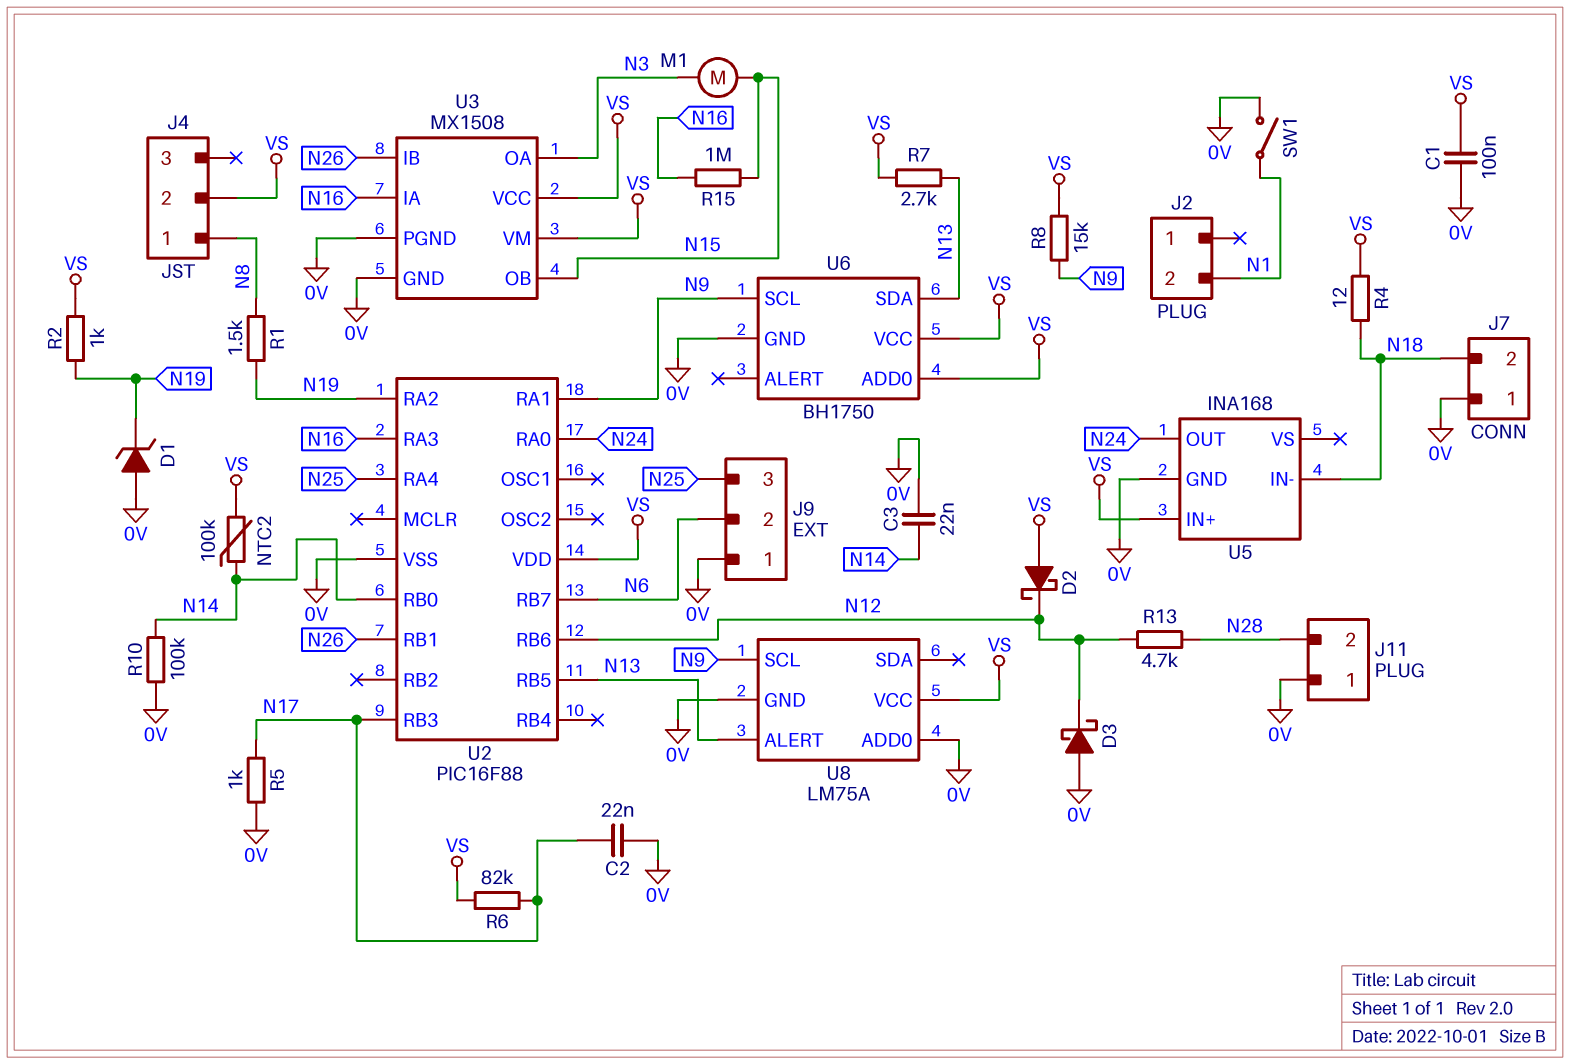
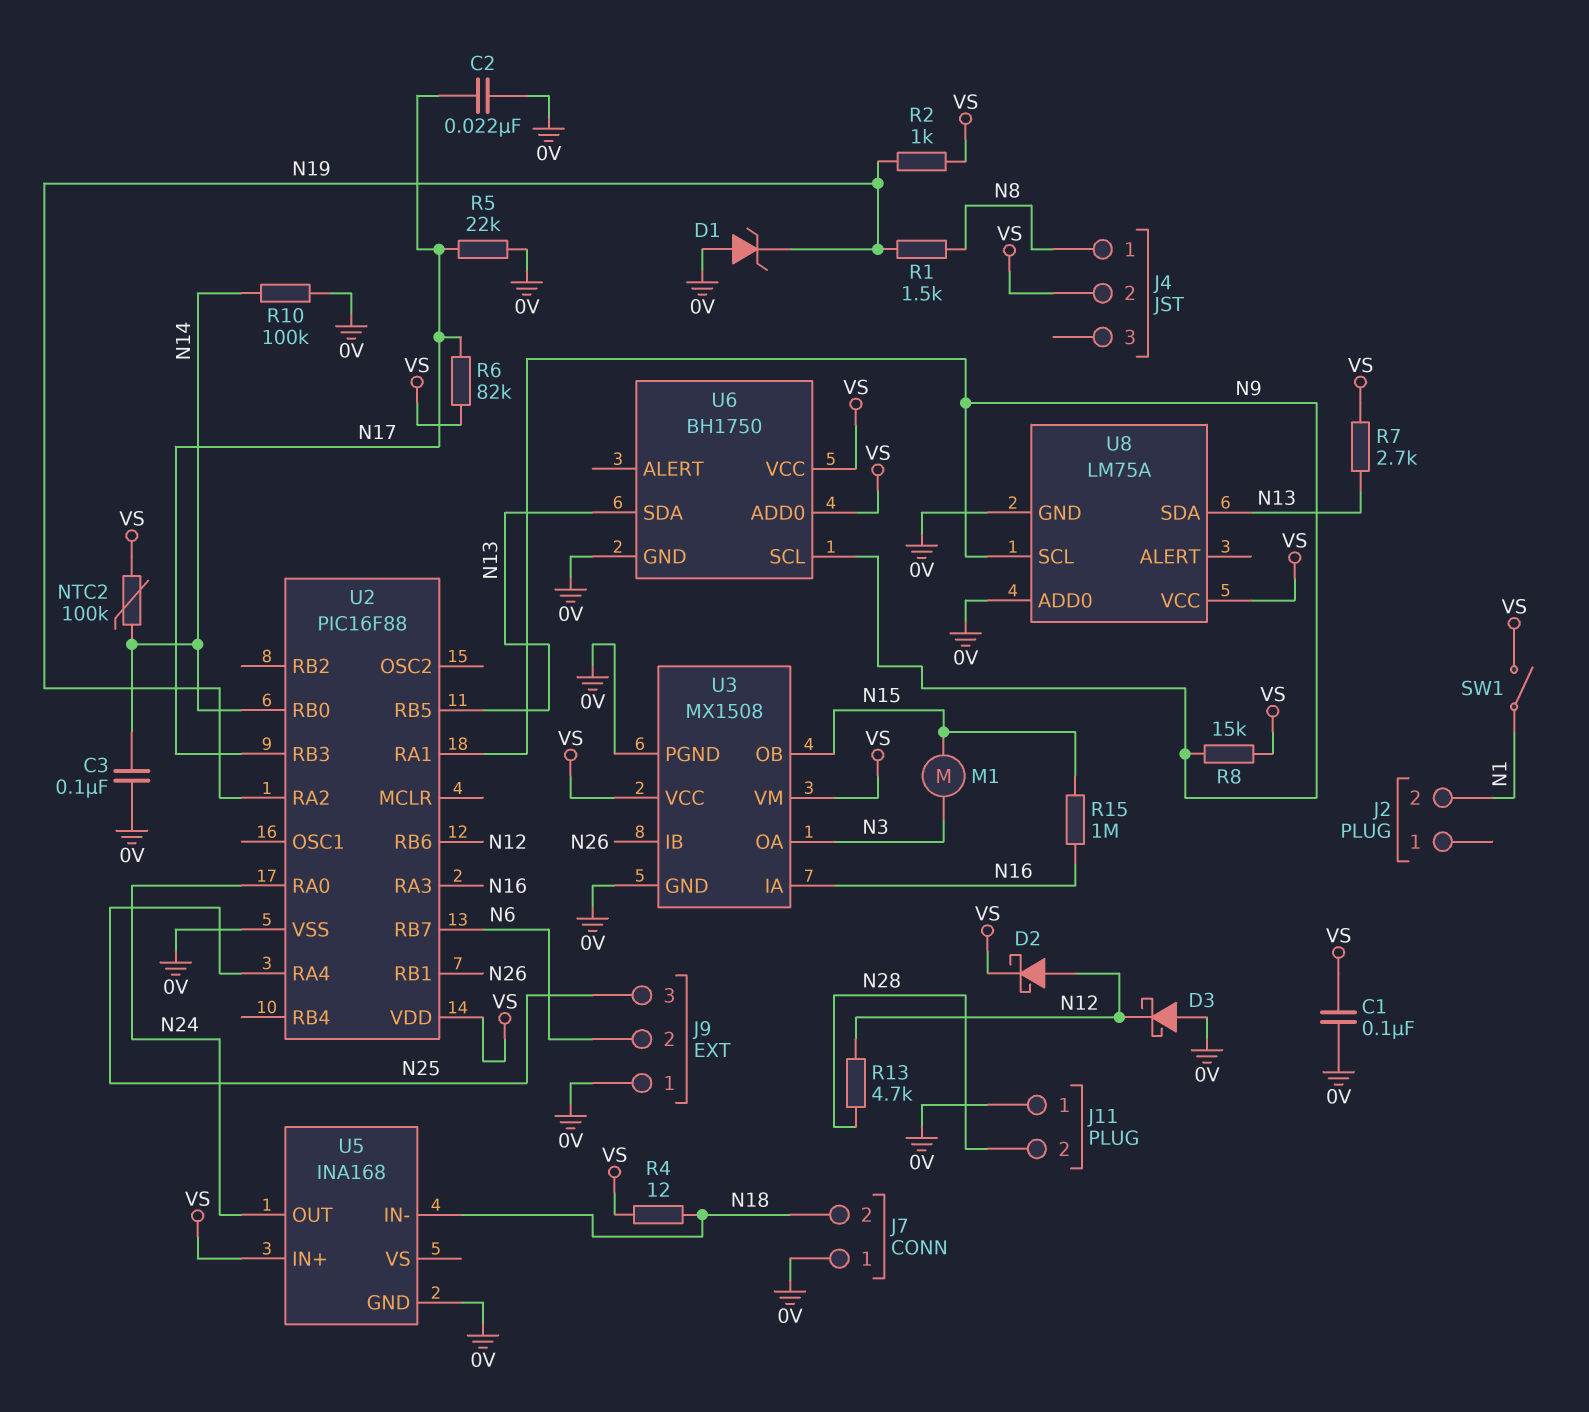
C3: 22nF (0V, N14) -> 100nF (0V, N14)
D2: schottky (A VS, K N12) -> schottky (A N12, K VS)
R5: 1k (0V, N17) -> 22k (0V, N17)
SW1: switch (0V, N1) -> switch (N1, VS)
U8 pin ALERT: N13 -> none
U8 pin SDA: none -> N13

